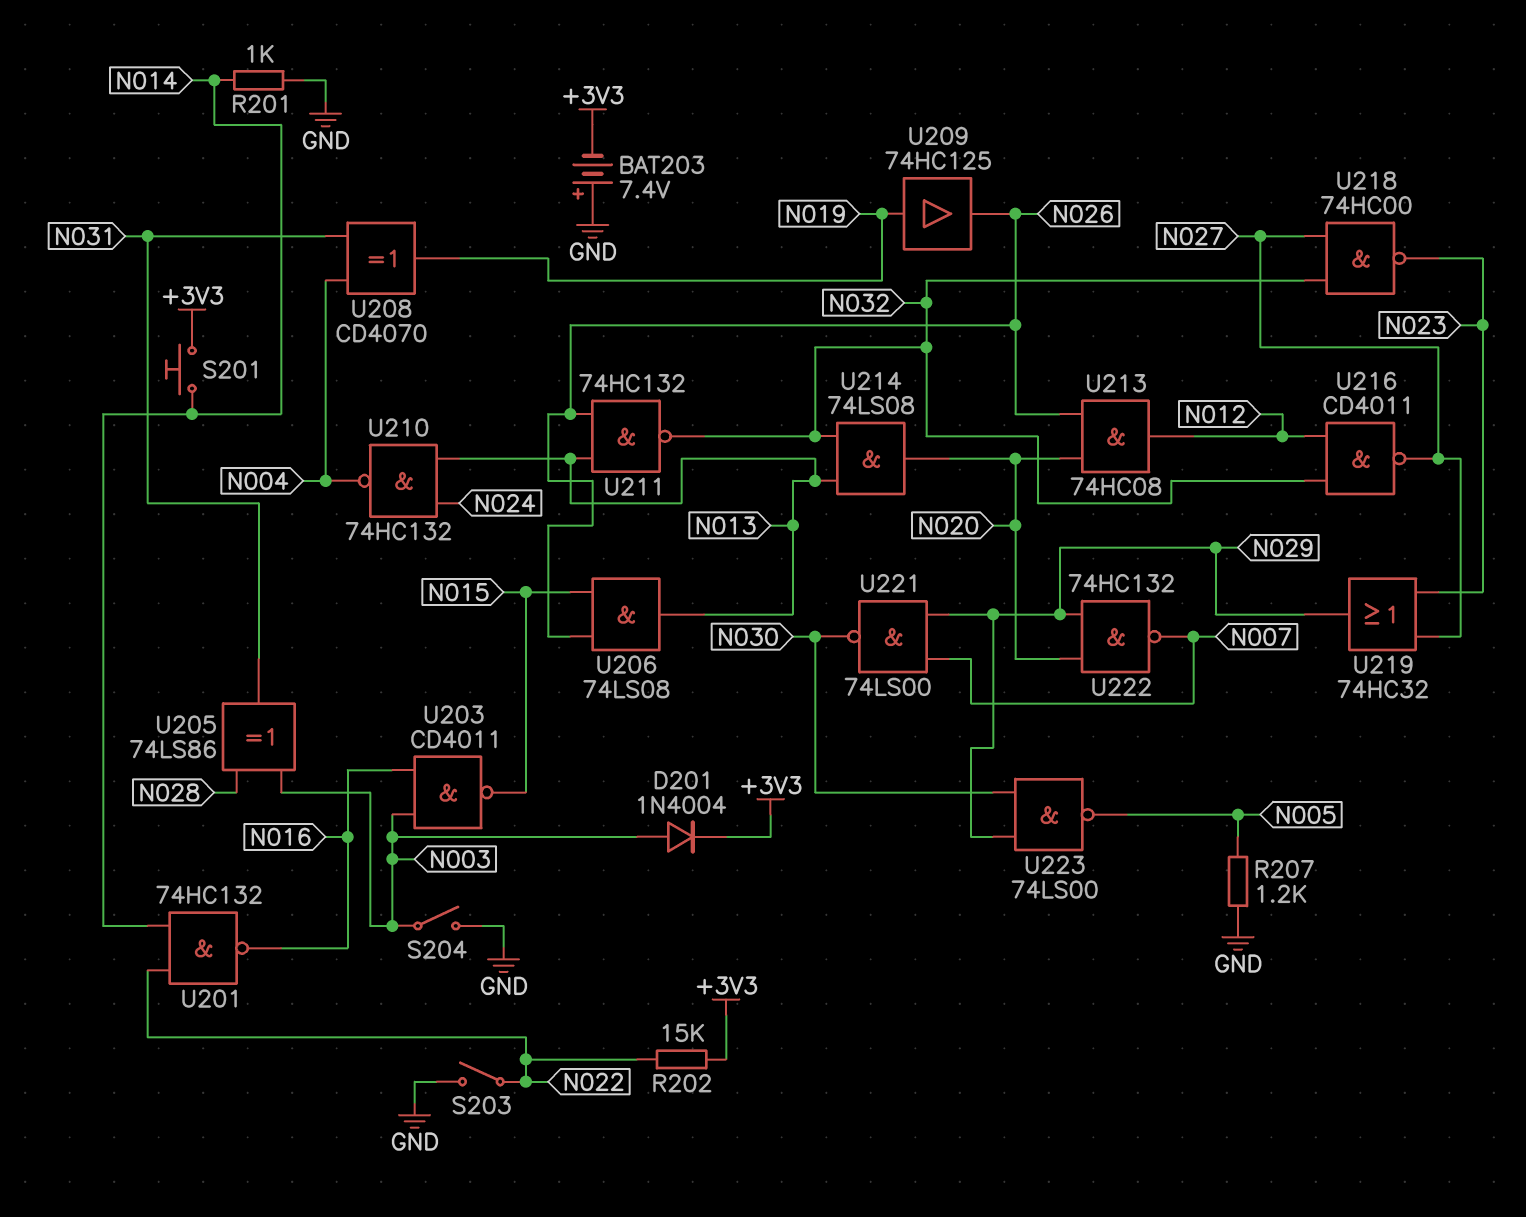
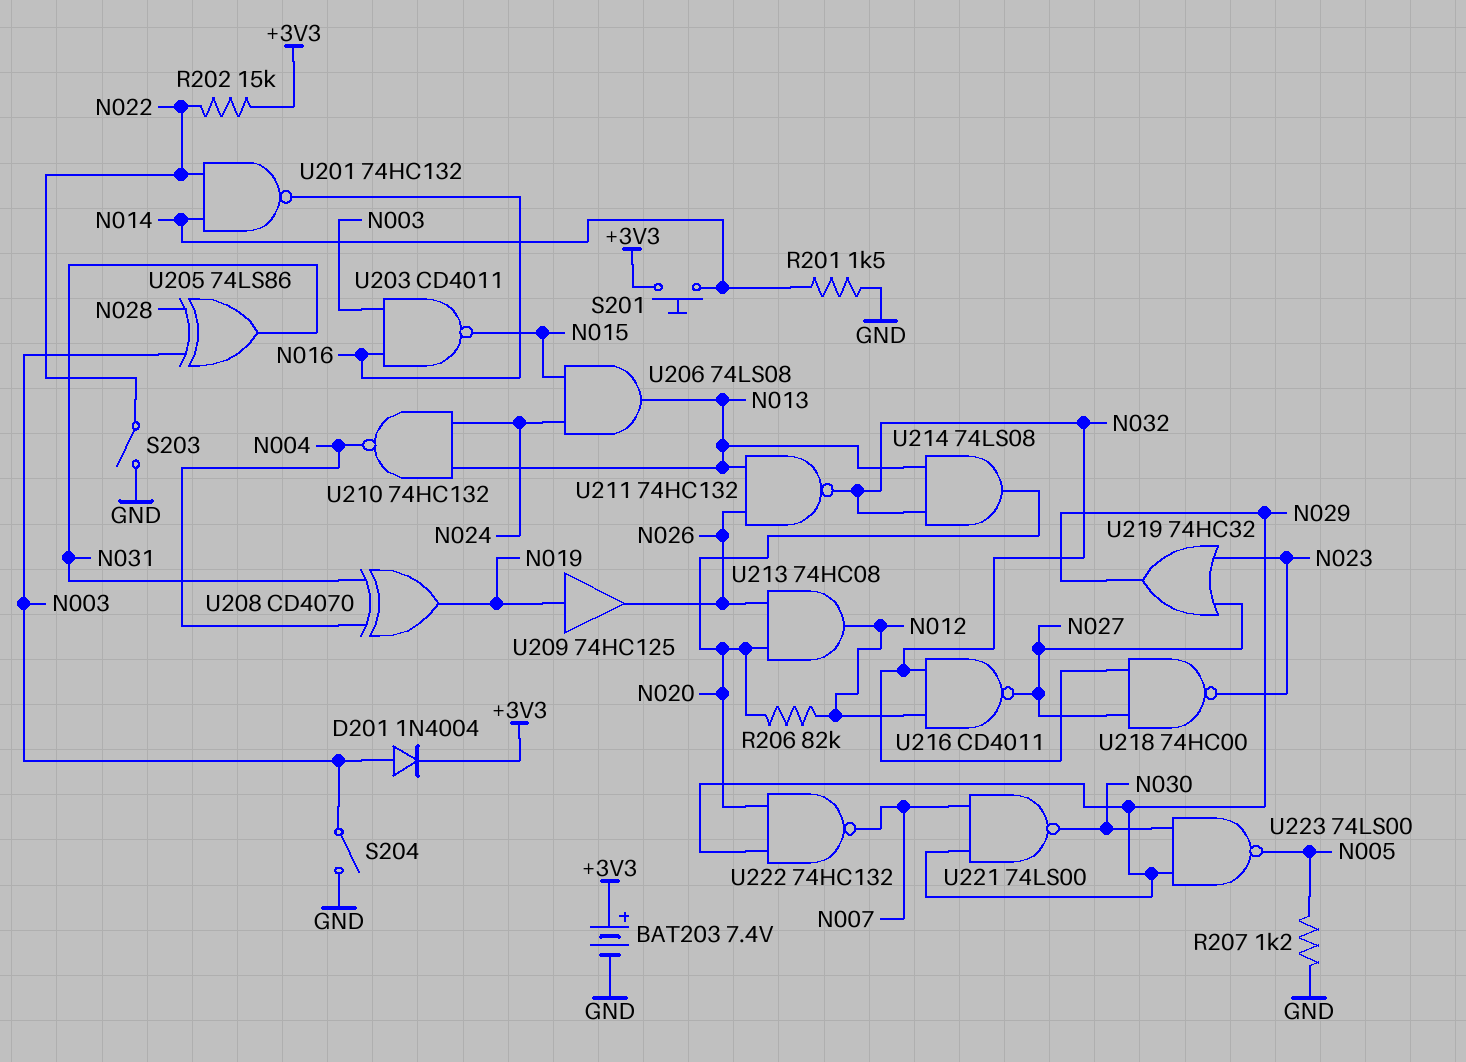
BAT203: 7.4V (plus GND, minus +3V3) -> 7.4V (plus +3V3, minus GND)
R201: 1k (GND, N014) -> 1.5k (GND, N014)
R206: none -> 82k (N012, N020)
U206: AND 74LS08 (in N015, in N026, out N013) -> AND 74LS08 (in N015, in N024, out N013)

